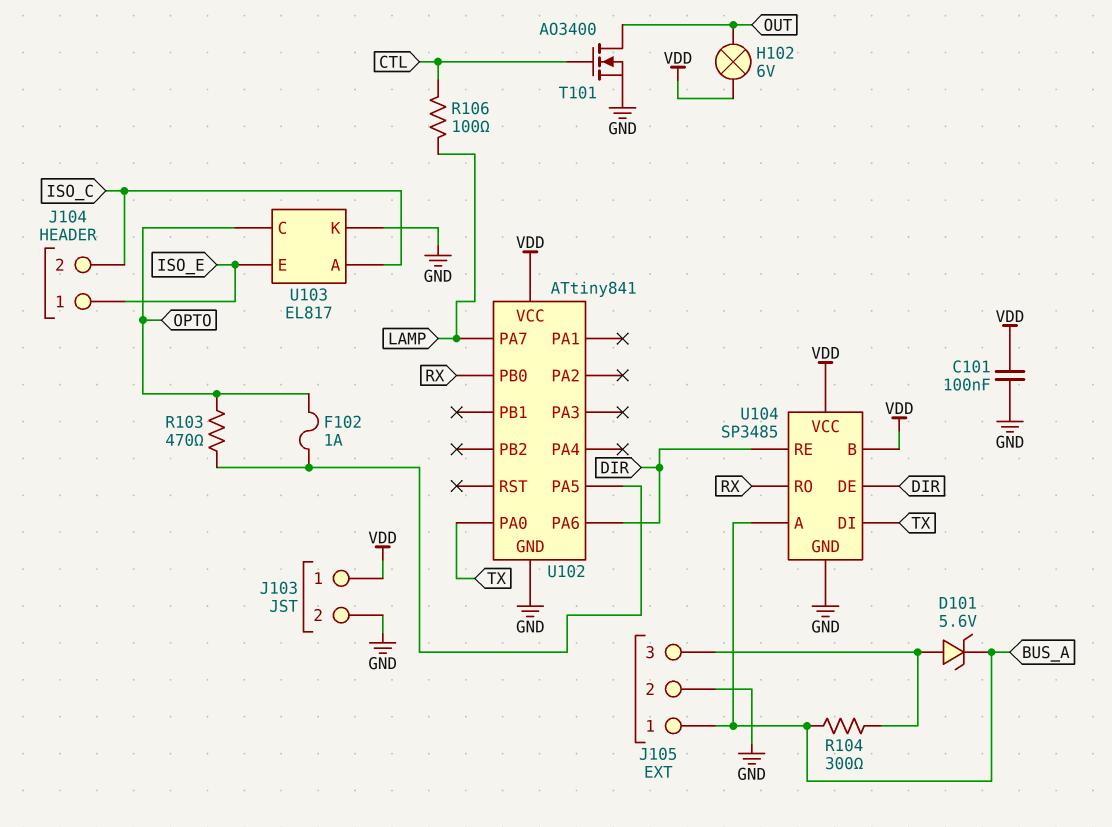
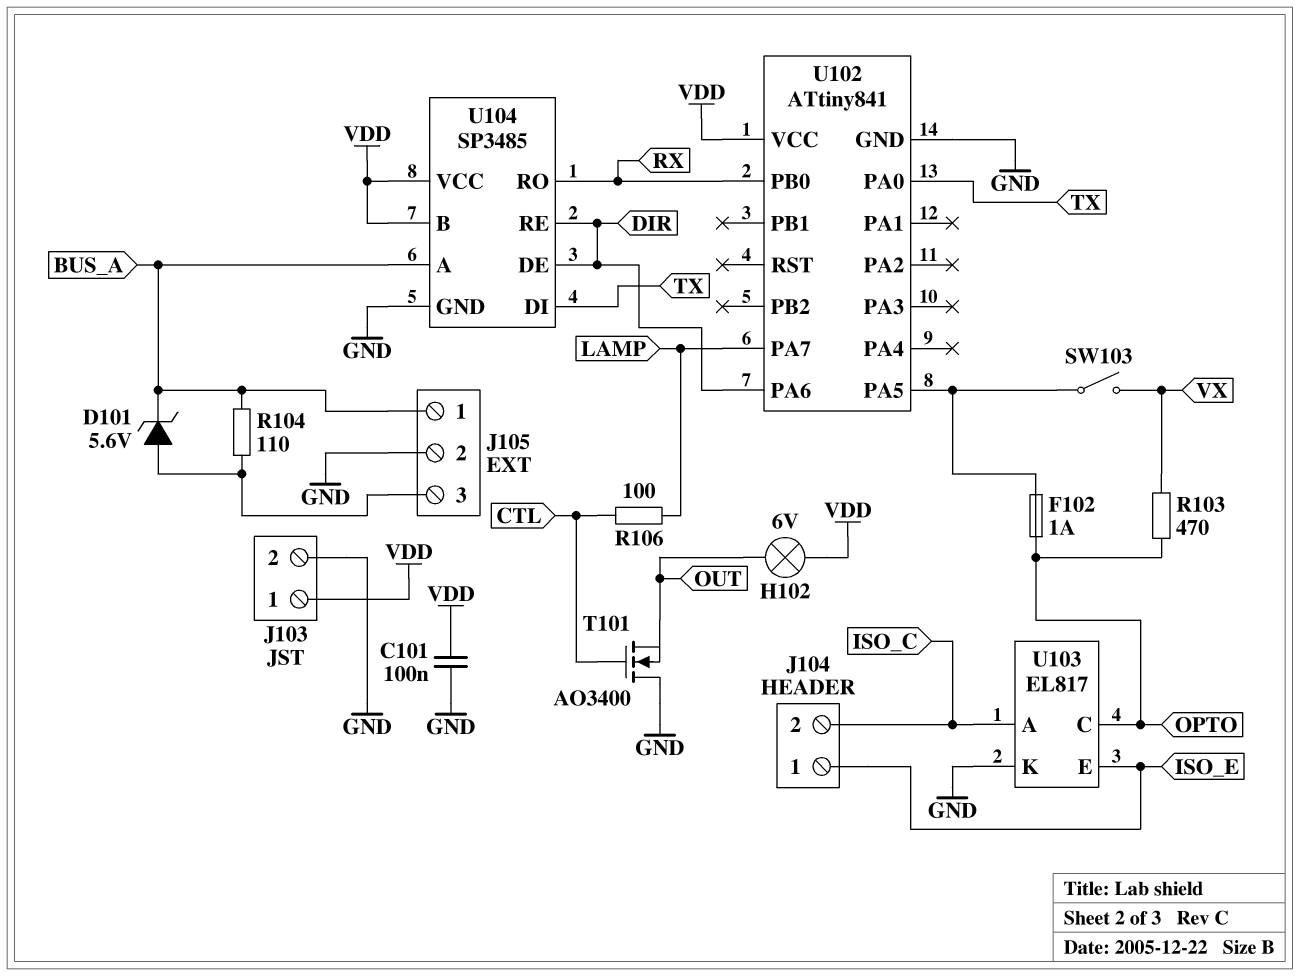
R103: 470 (OPTO, U102/PA5) -> 470 (OPTO, VX)
R104: 300 (BUS_A, J105/3) -> 110 (BUS_A, J105/3)
SW103: none -> switch (U102/PA5, VX)
T101: NMOS AO3400 (G CTL, D OUT, S GND) -> NMOS AO3400 (G CTL, D GND, S OUT)

